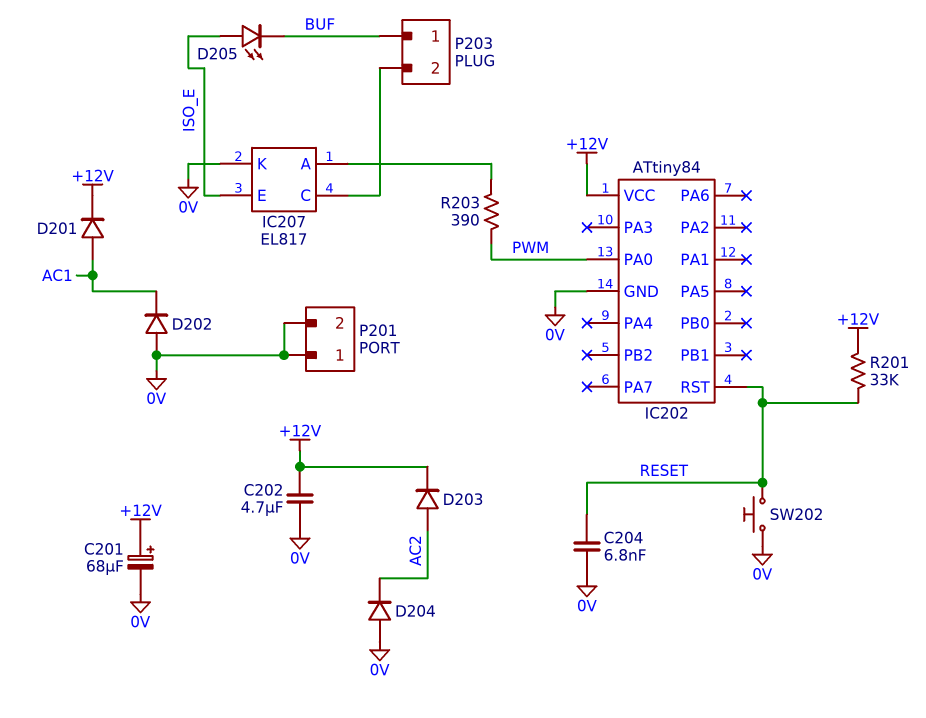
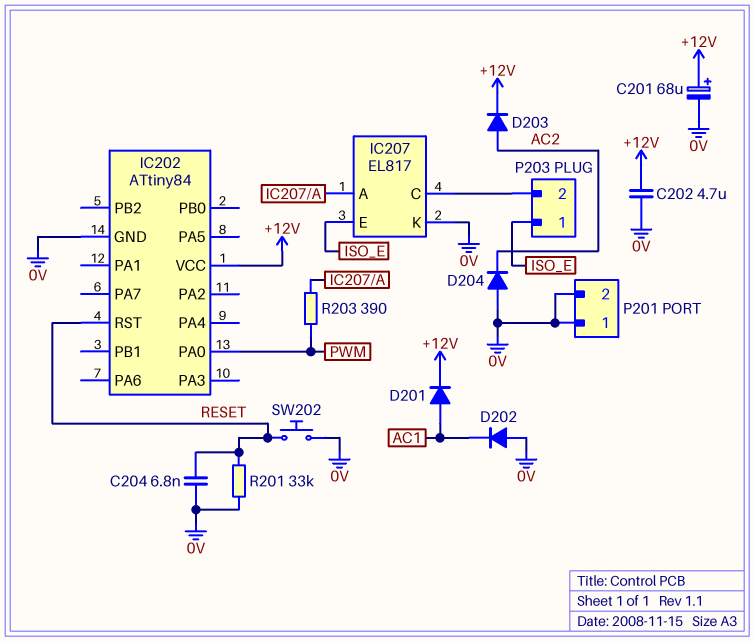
D205: LED (A ISO_E, K BUF) -> none
P203 pin 1: BUF -> ISO_E
R201: 33k (+12V, RESET) -> 33k (0V, RESET)

